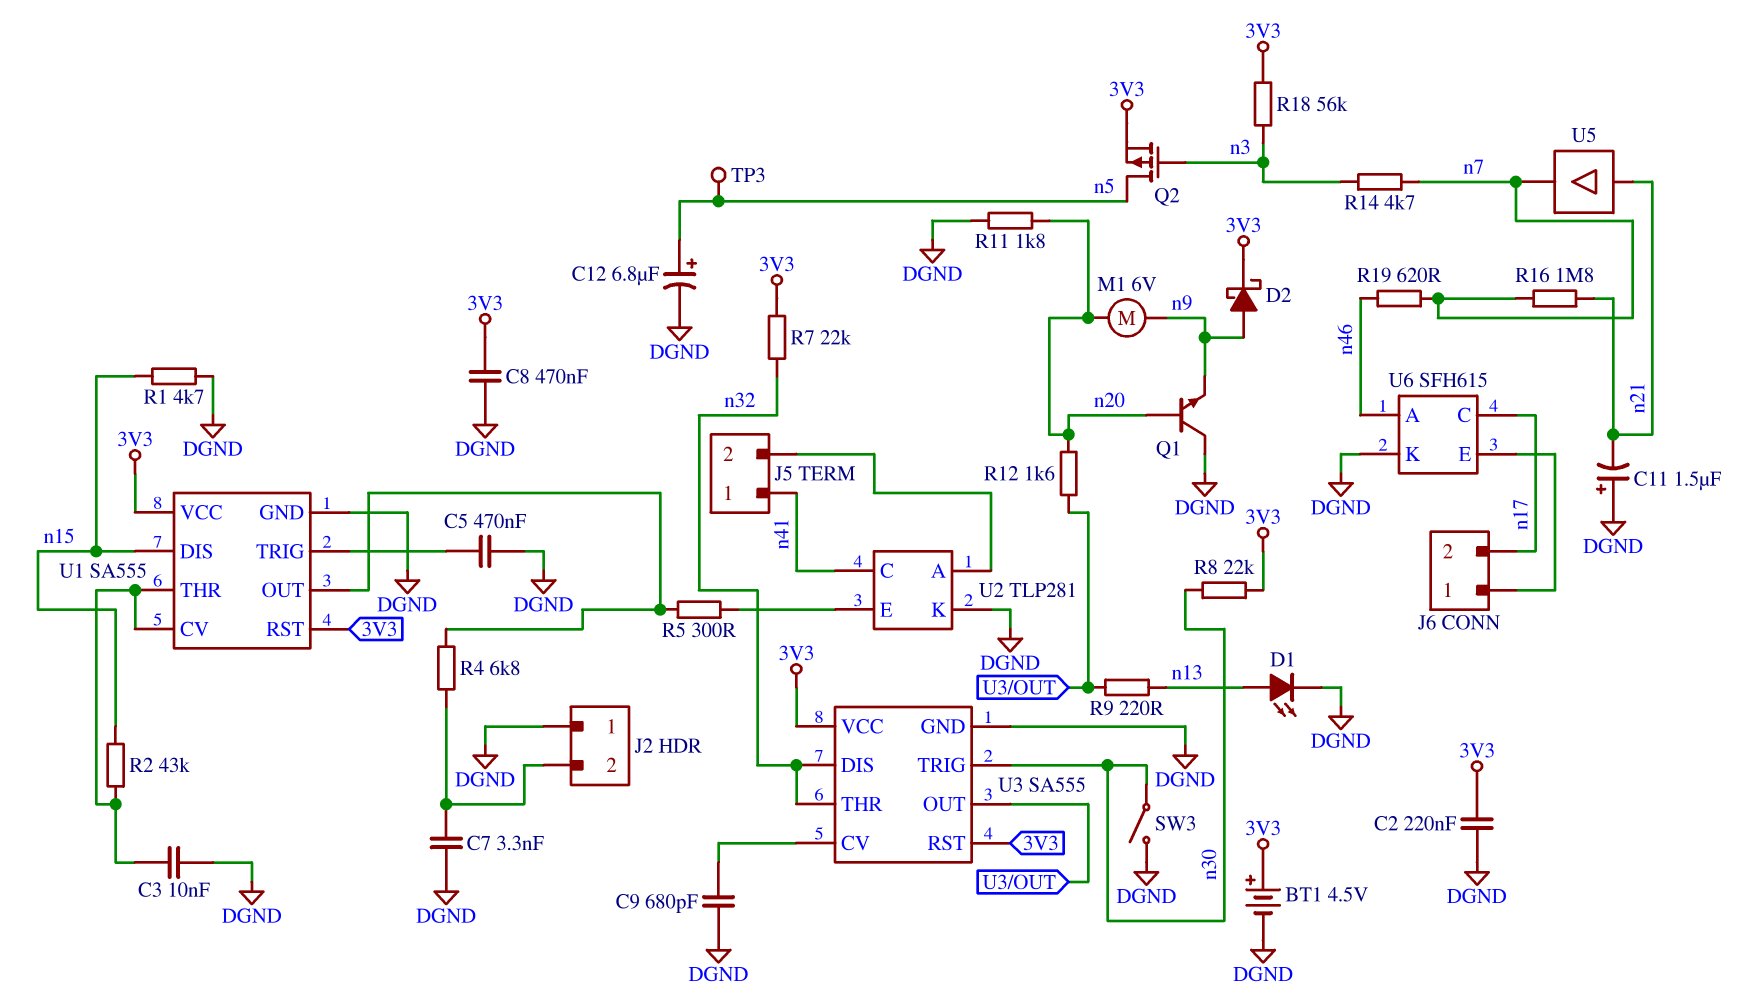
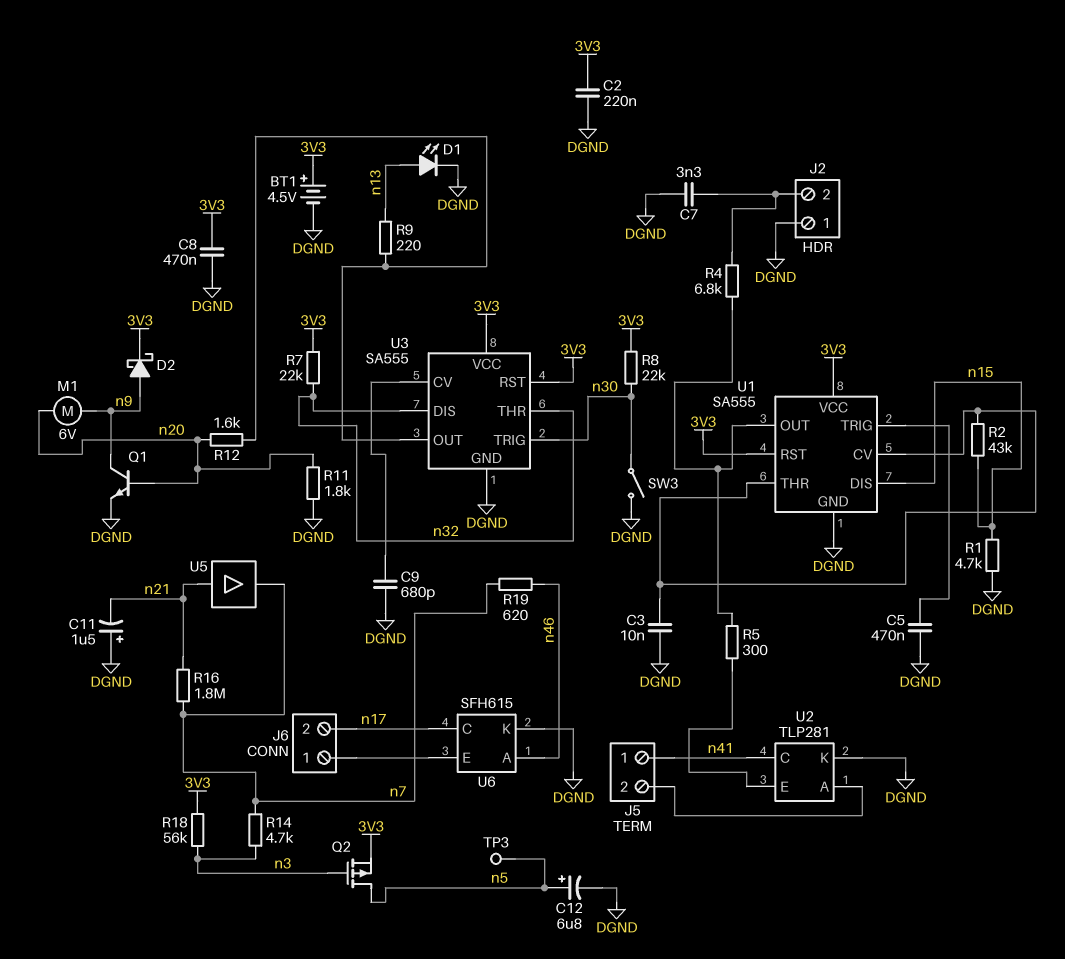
Q1: NPN (B n20, C DGND, E n9) -> NPN (B n20, C n9, E DGND)

